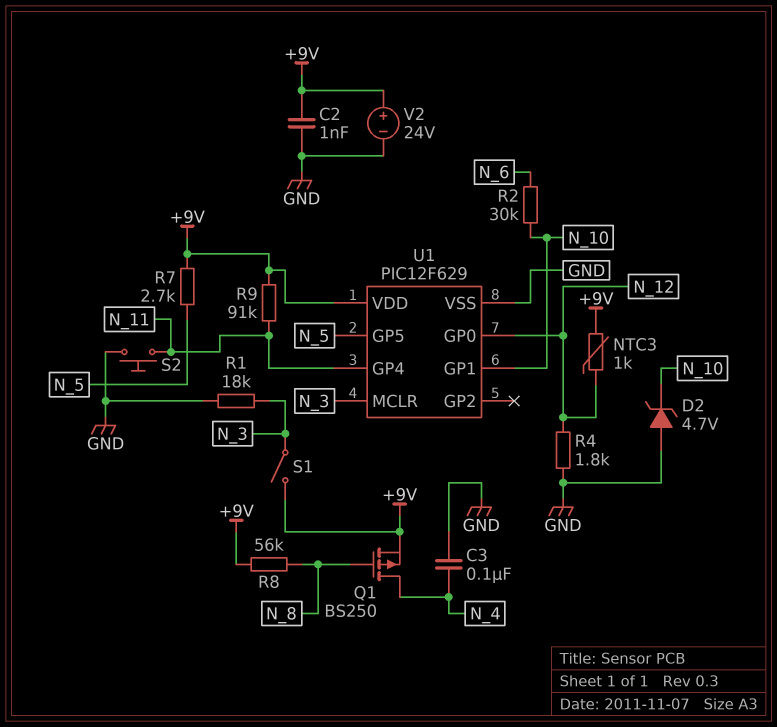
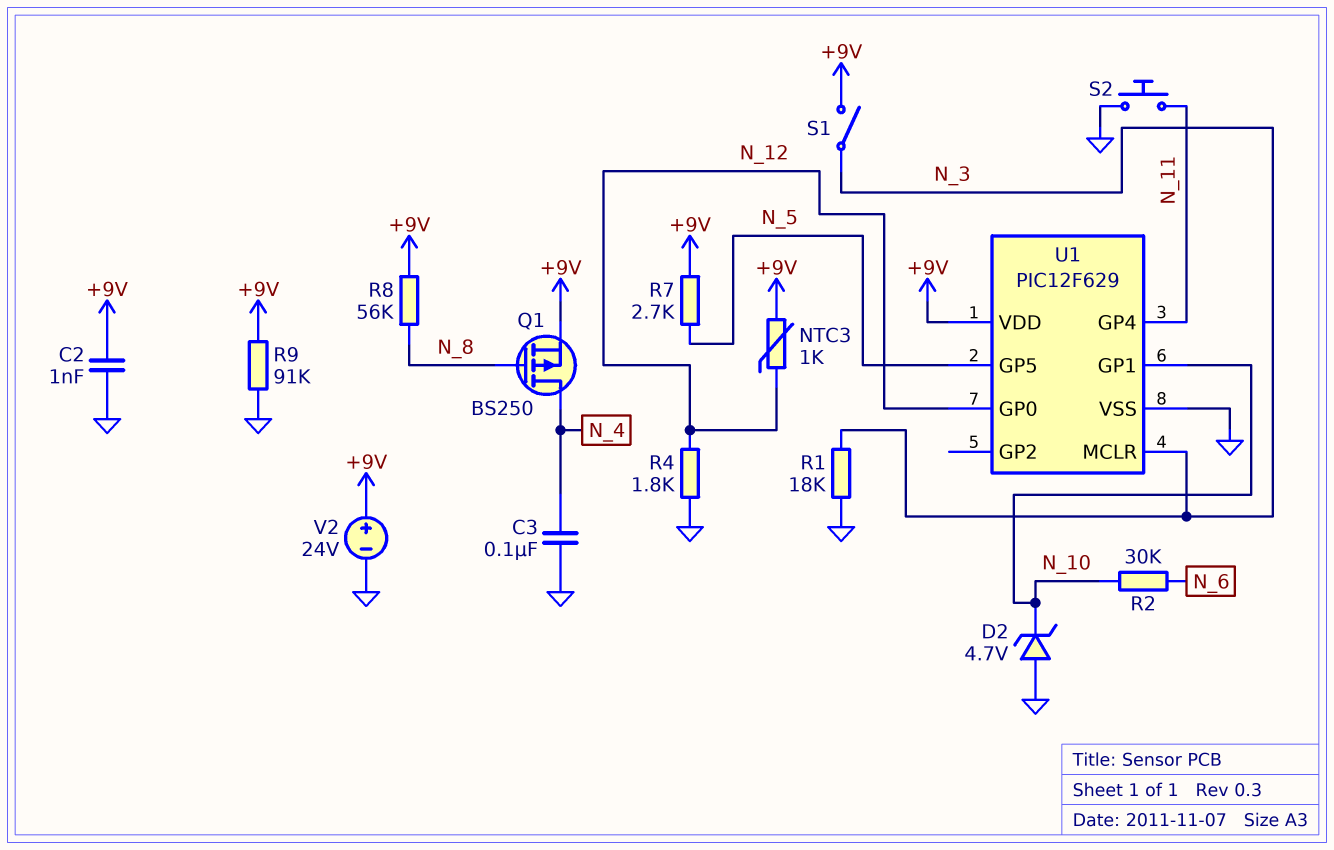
R9: 91k (+9V, N_11) -> 91k (+9V, GND)

